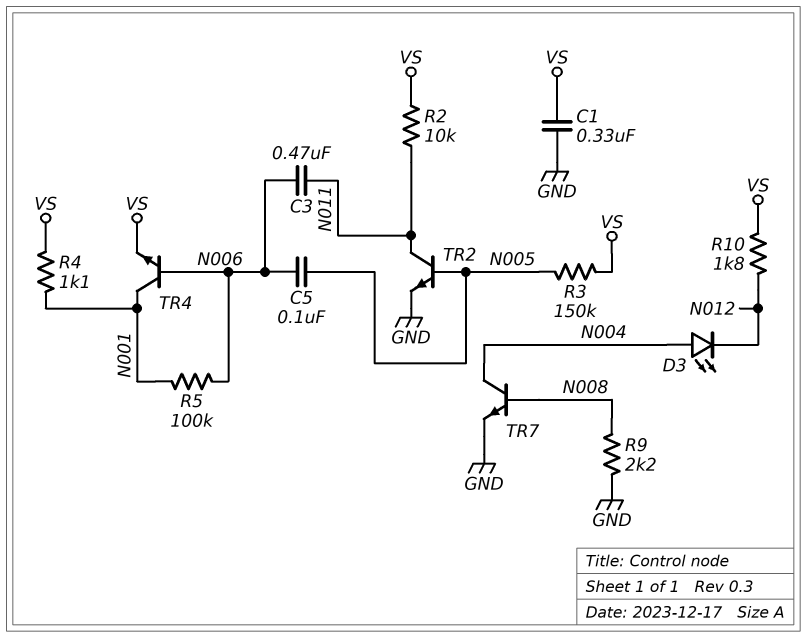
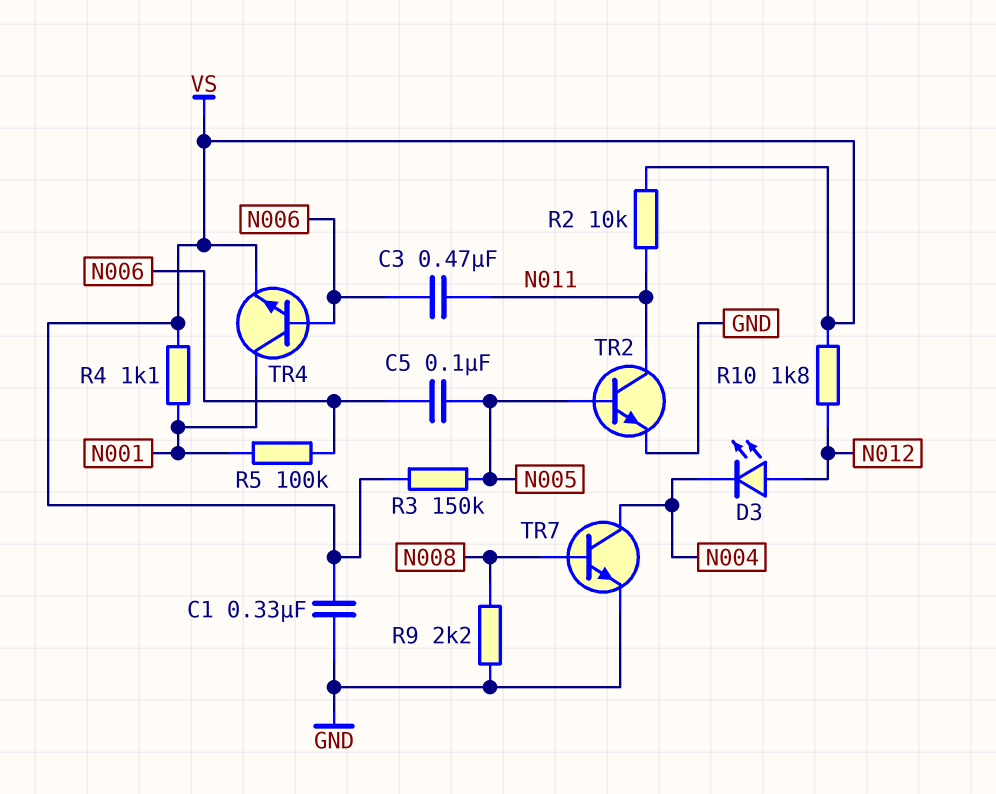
D3: LED (A N004, K N012) -> LED (A N012, K N004)

